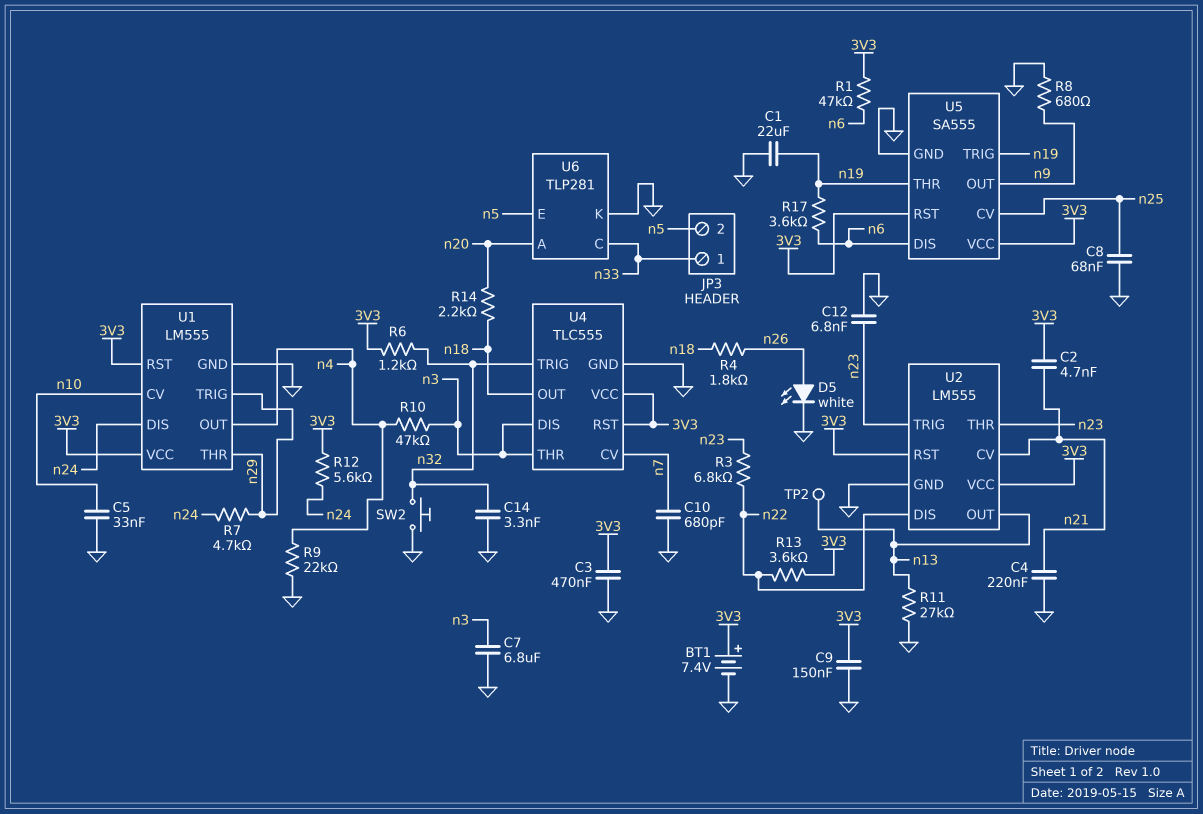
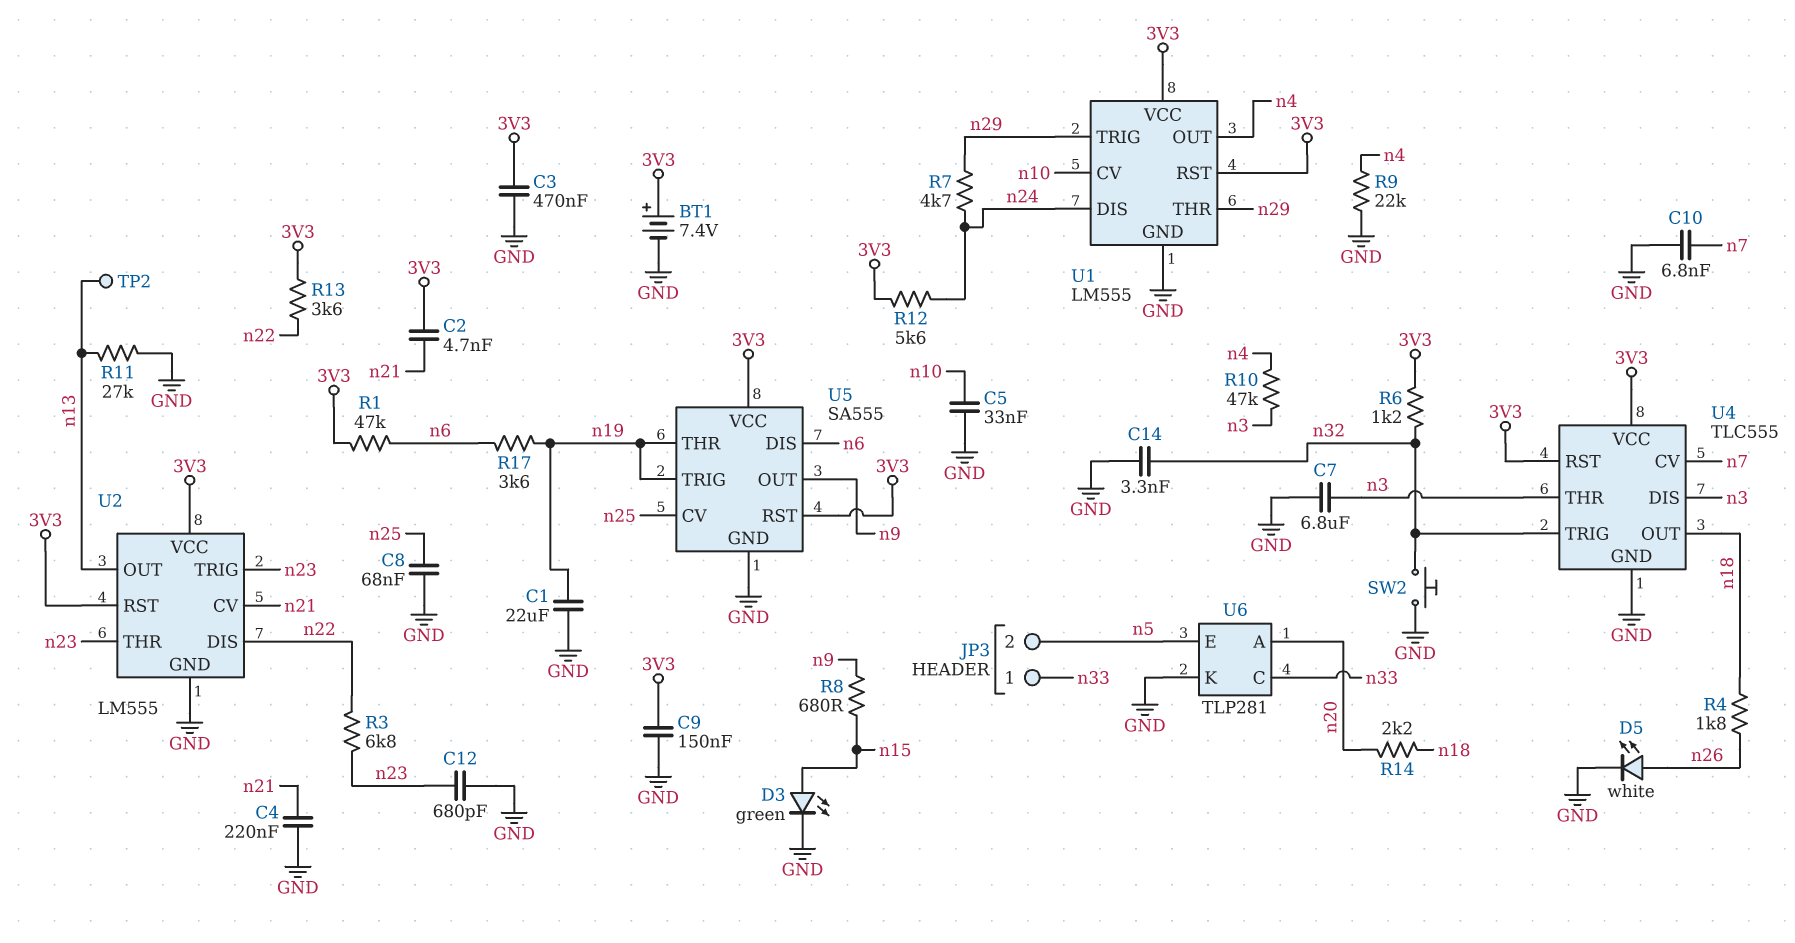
C10: 680pF (GND, n7) -> 6.8nF (GND, n7)
C12: 6.8nF (GND, n23) -> 680pF (GND, n23)
D3: none -> LED green (A n15, K GND)
R8: 680 (GND, n9) -> 680 (n9, n15)

